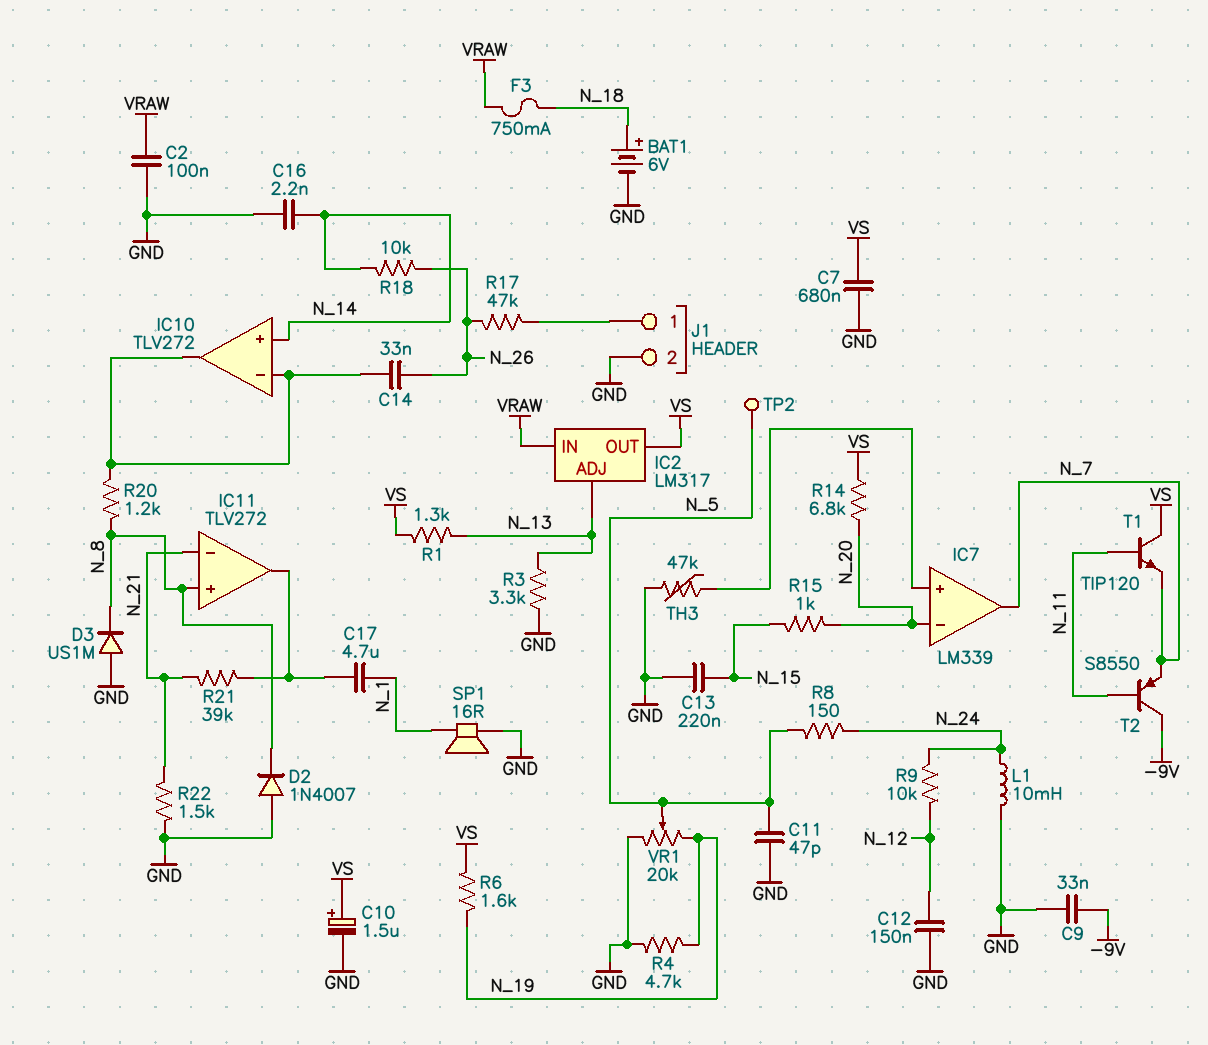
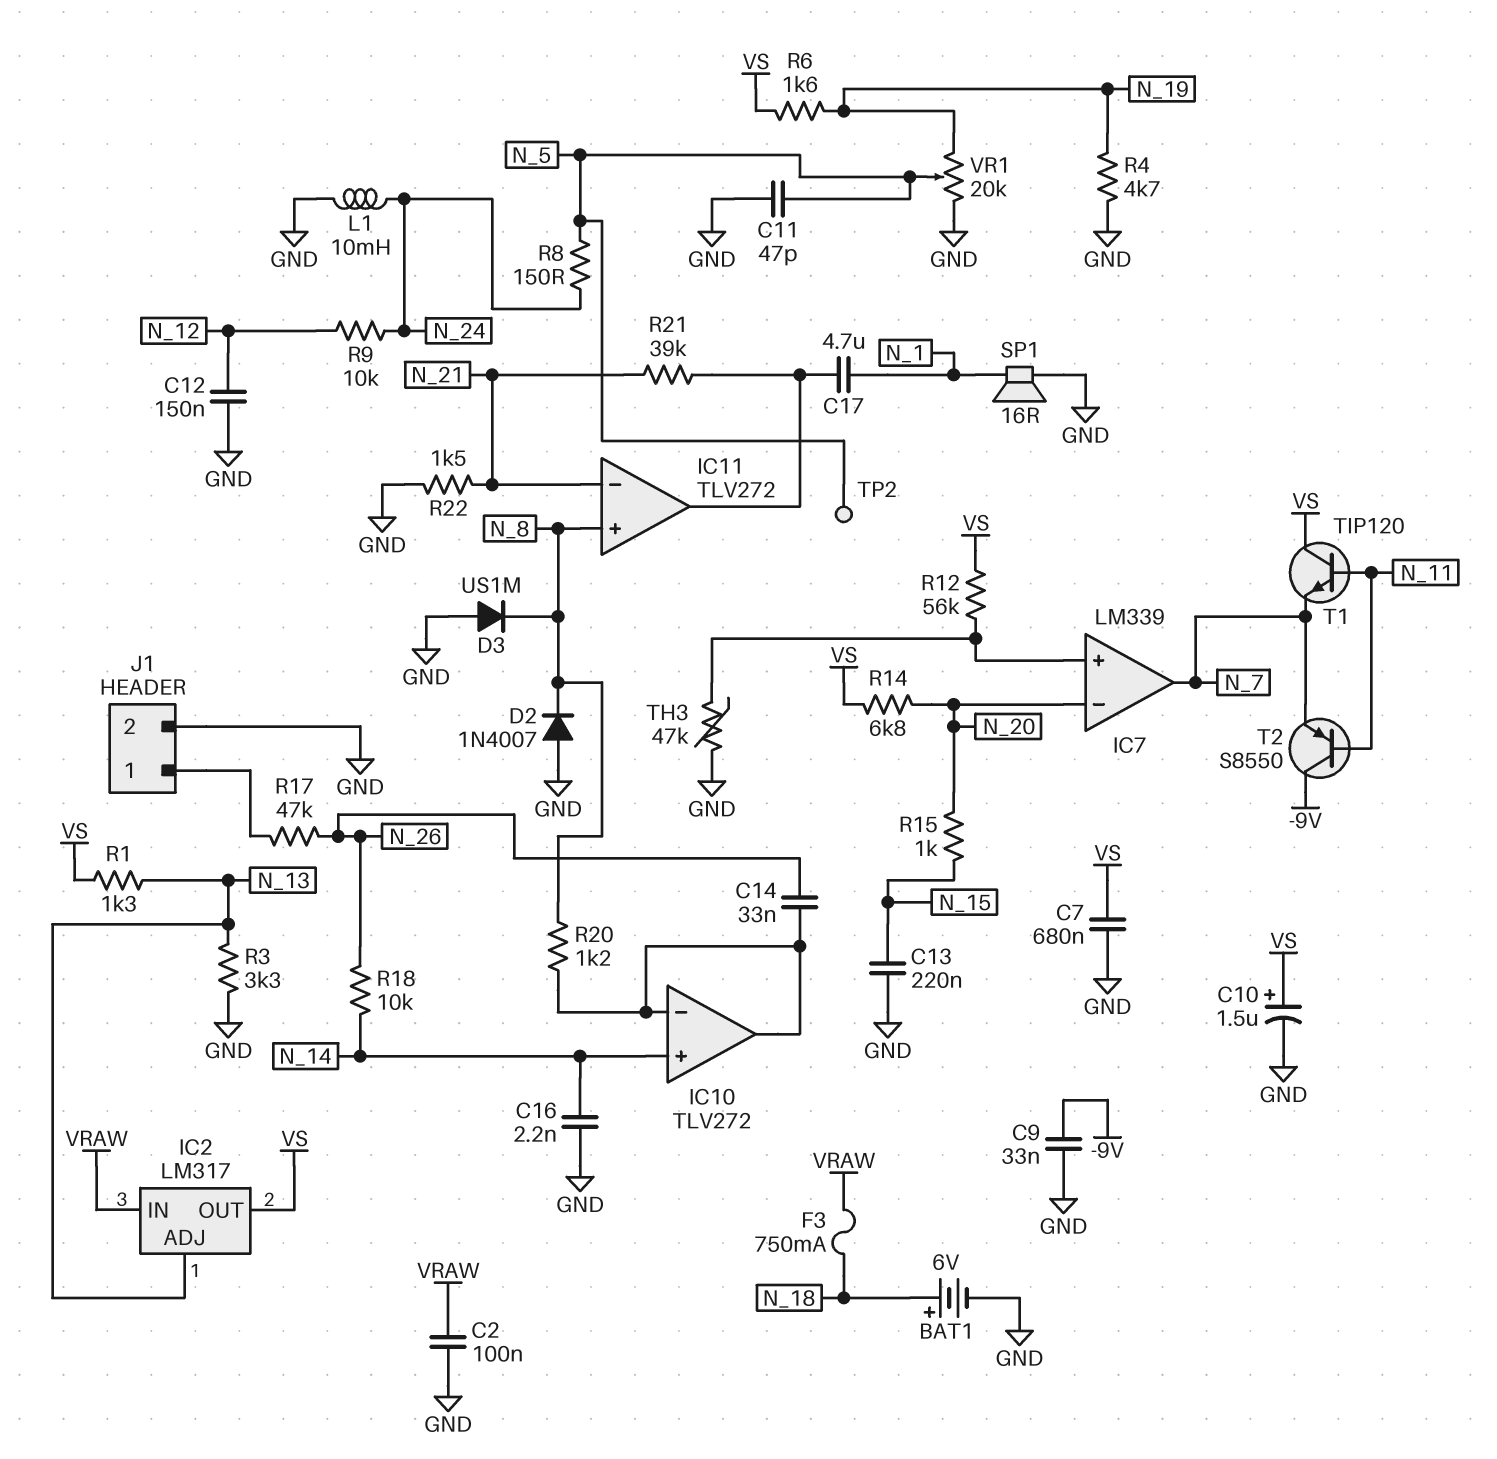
R12: none -> 56k (IC7/in+, VS)

